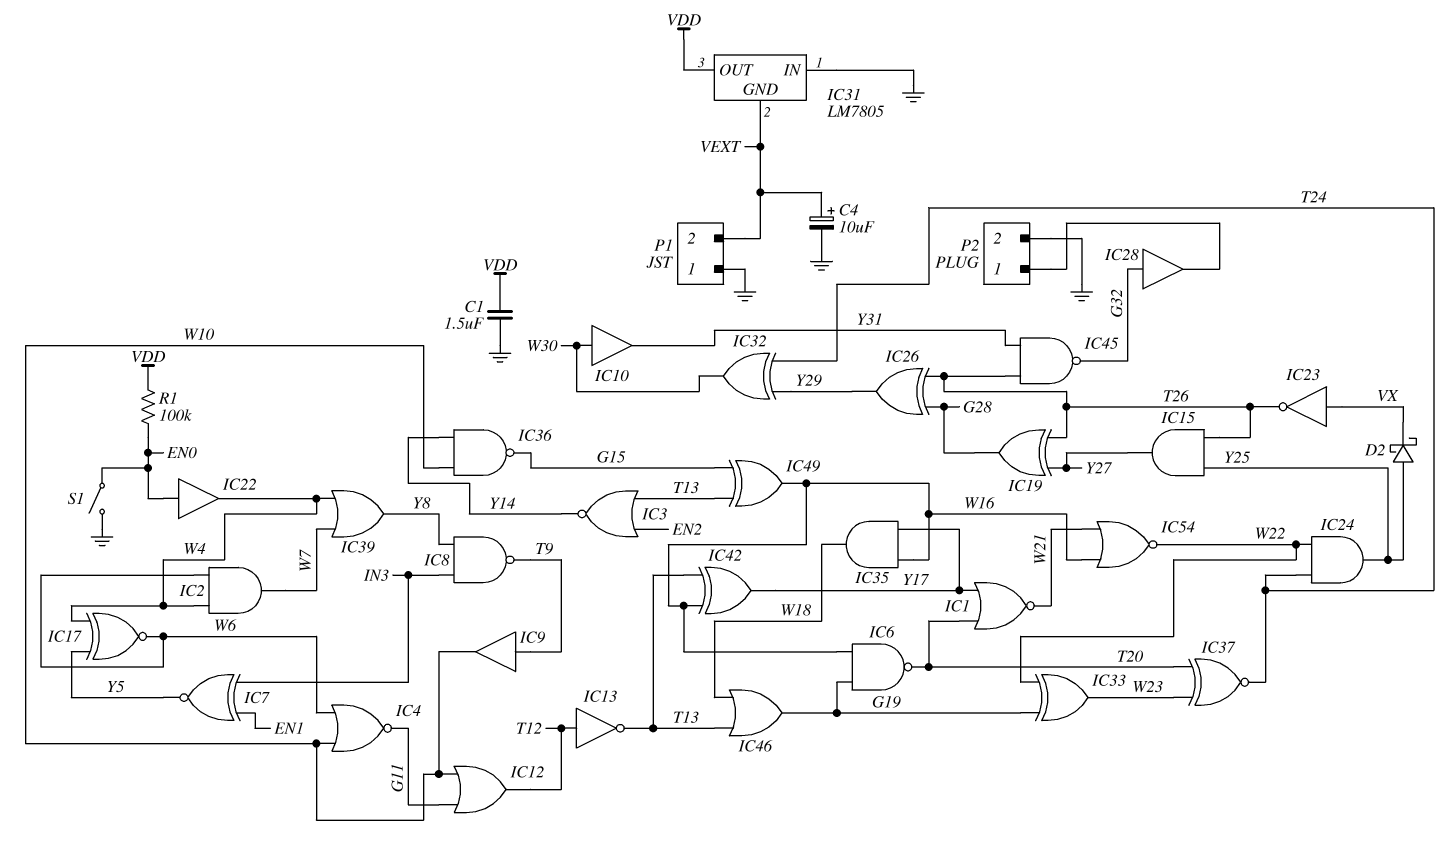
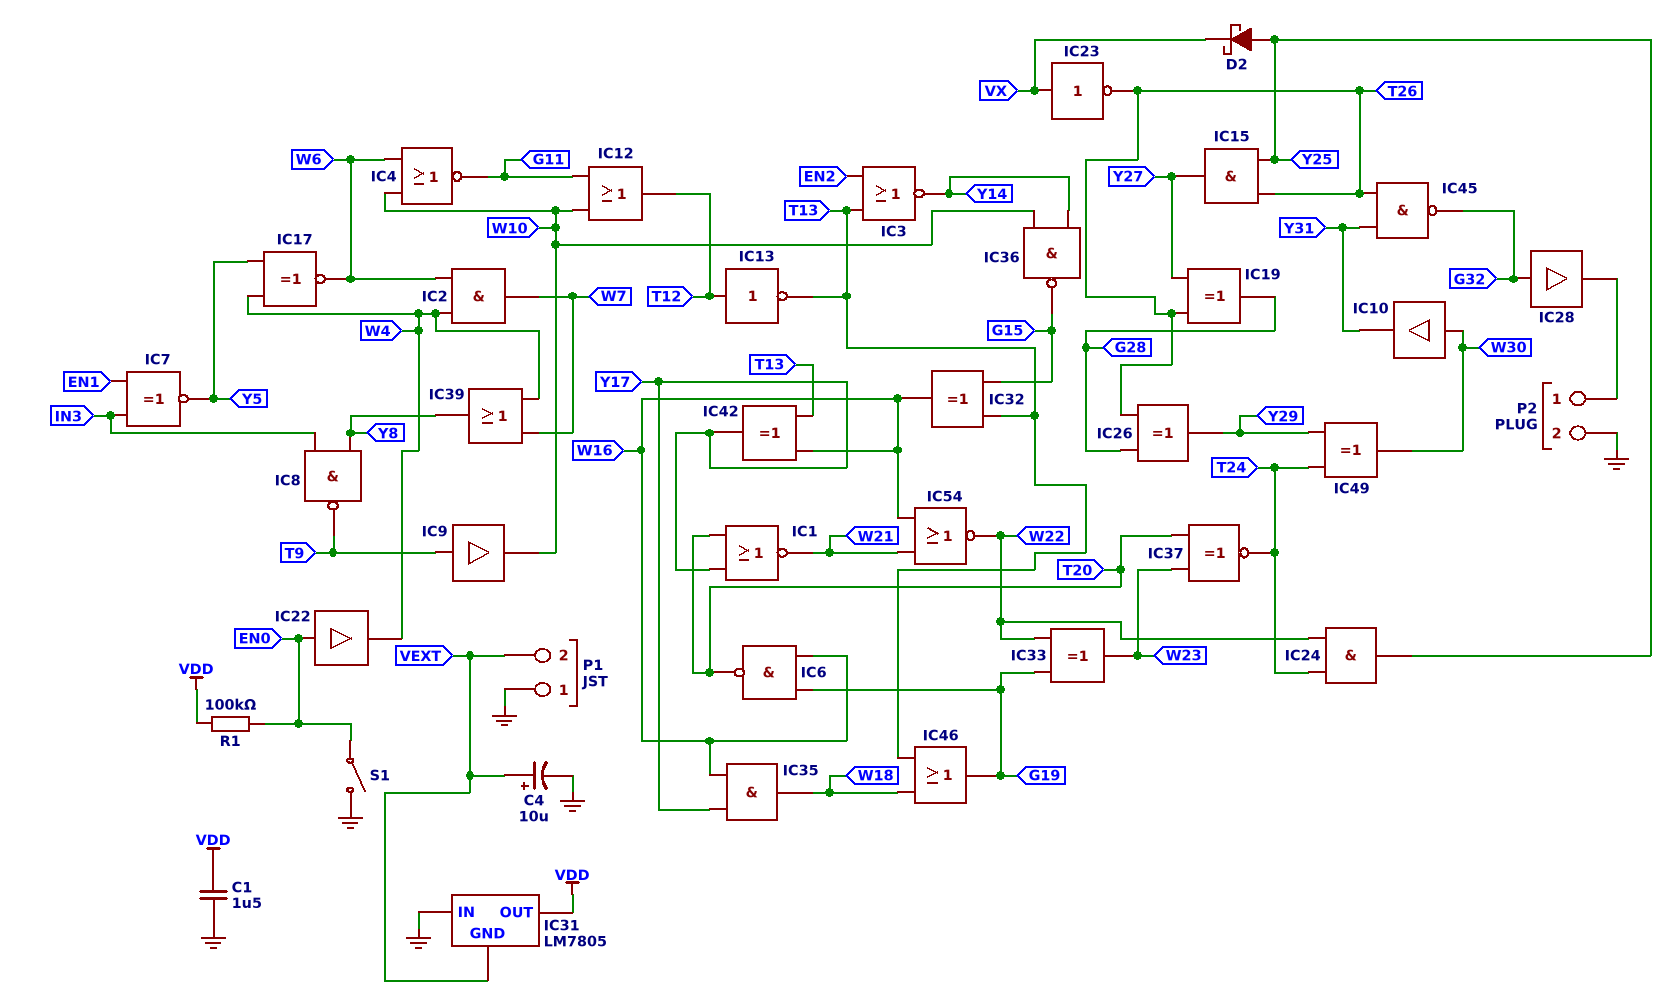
IC32: XOR (in T24, in Y29, out W30) -> XOR (in G15, in T13, out W16)
IC49: XOR (in G15, in T13, out W16) -> XOR (in T24, in Y29, out W30)

